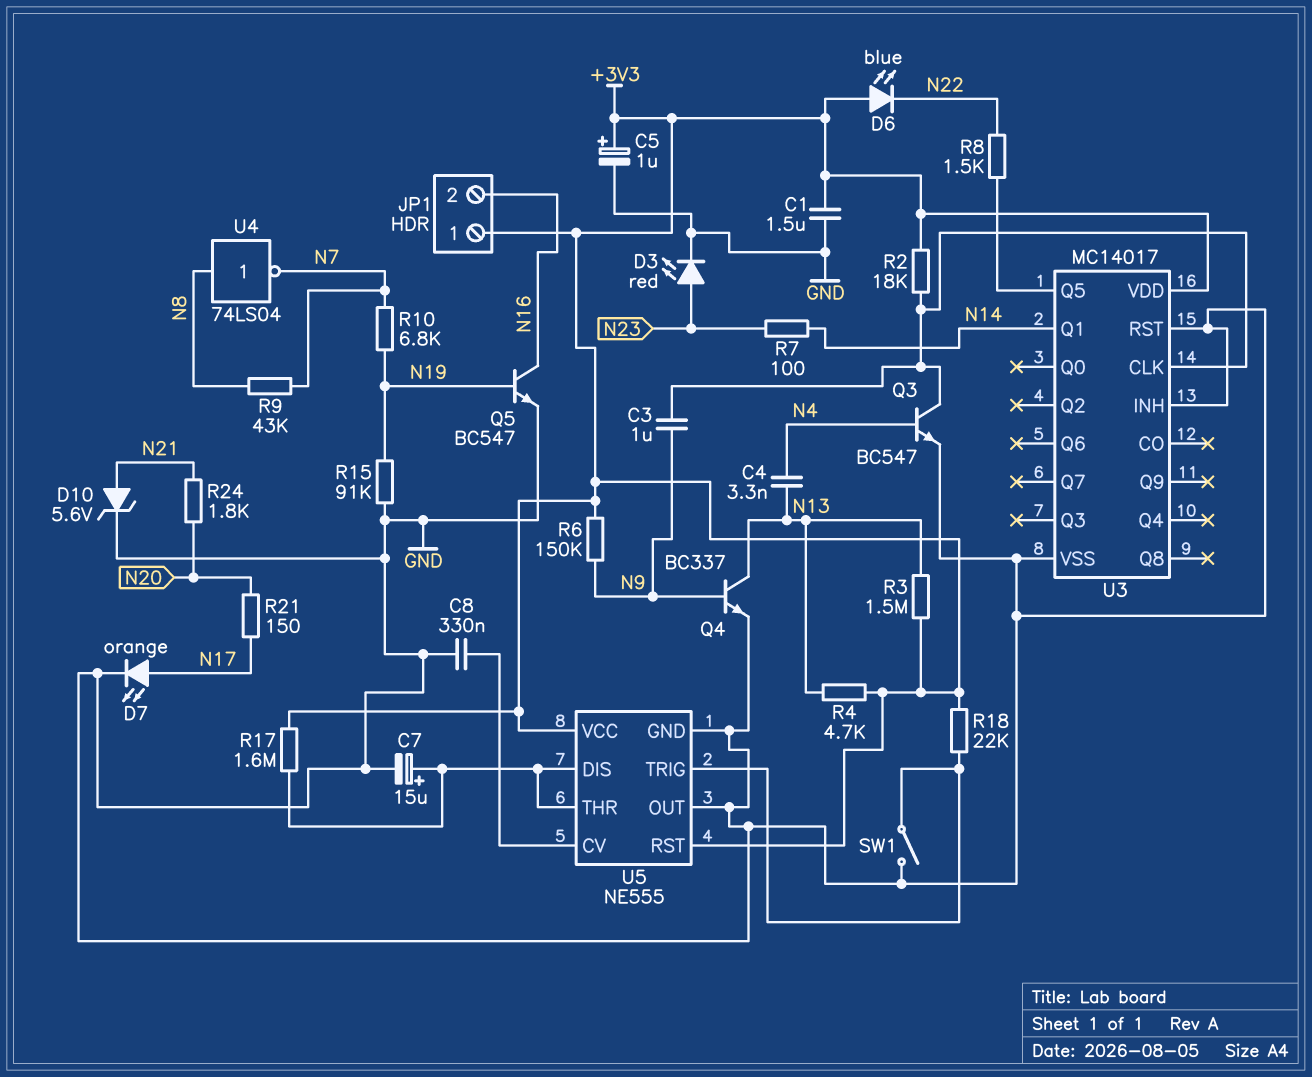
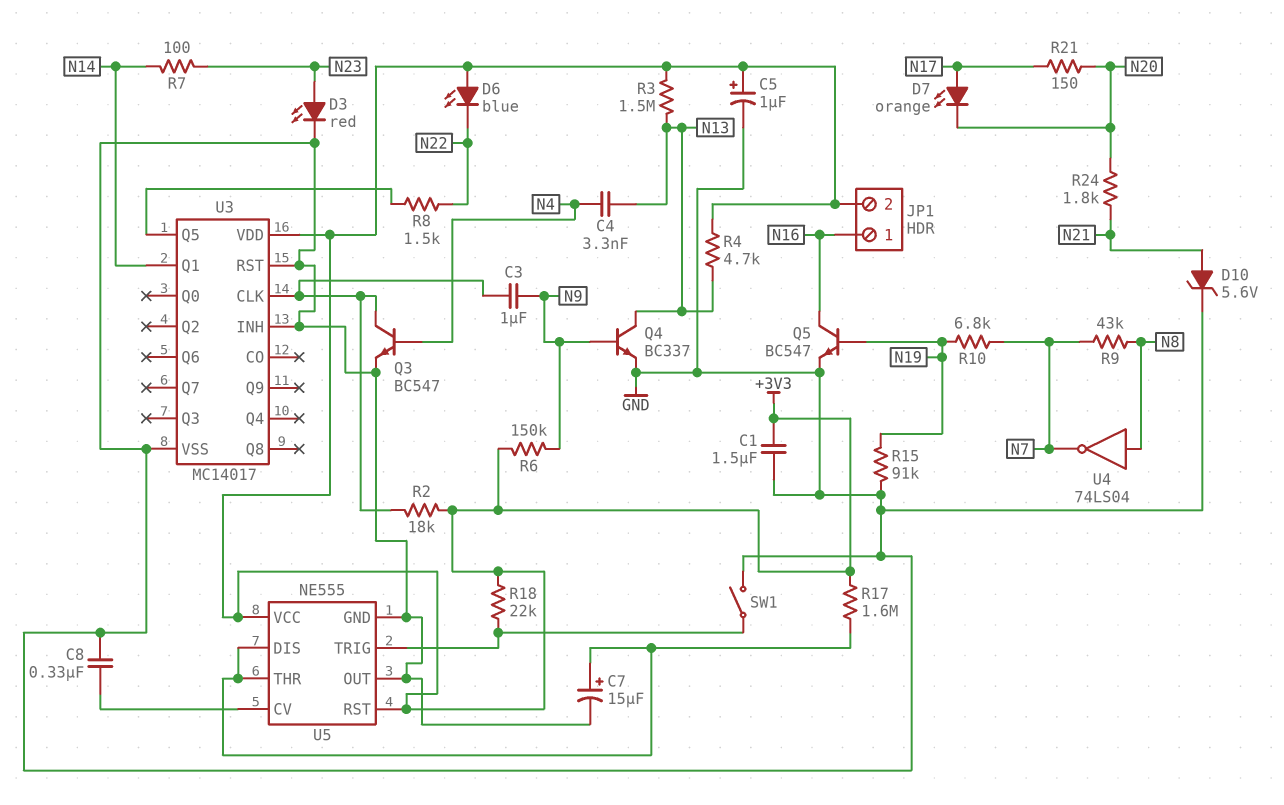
D7: LED orange (A N17, K GND) -> LED orange (A N17, K N20)
JP1 pin 1: +3V3 -> N16
JP1 pin 2: N16 -> +3V3

